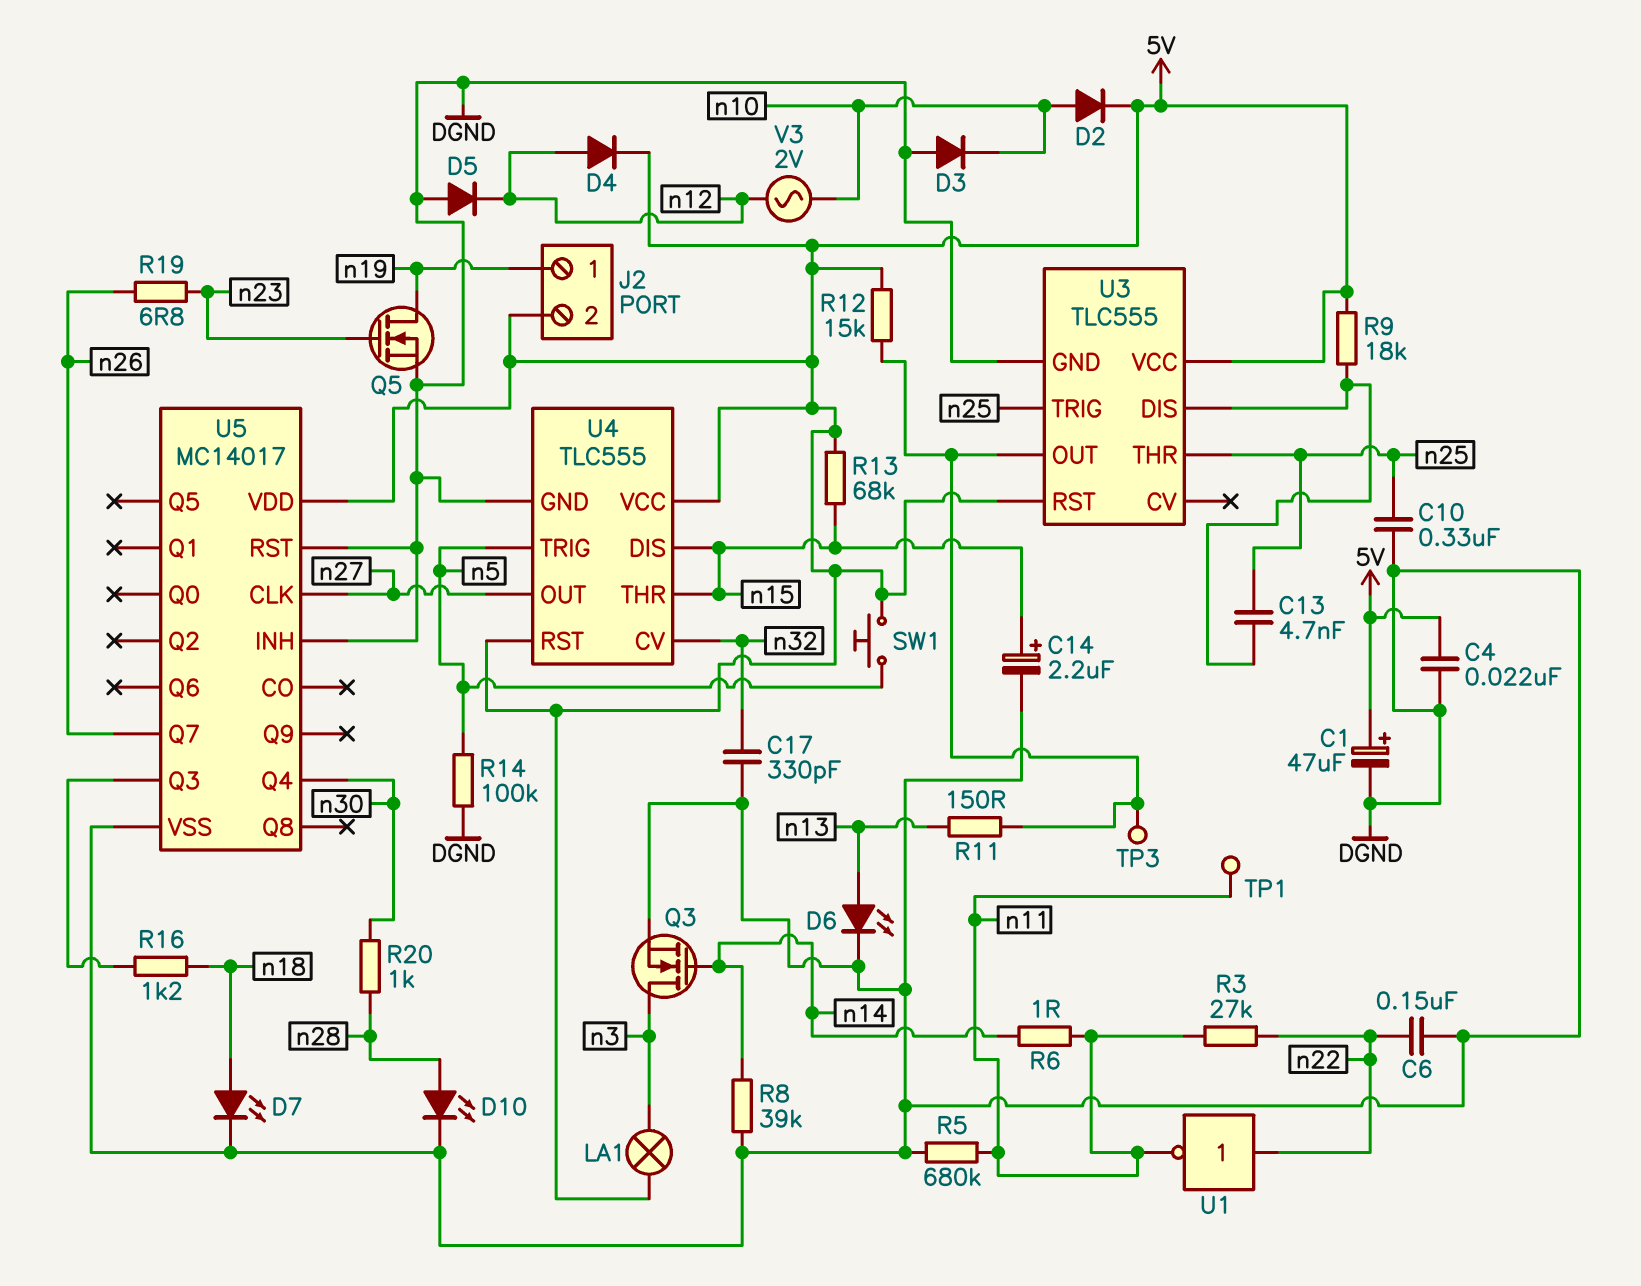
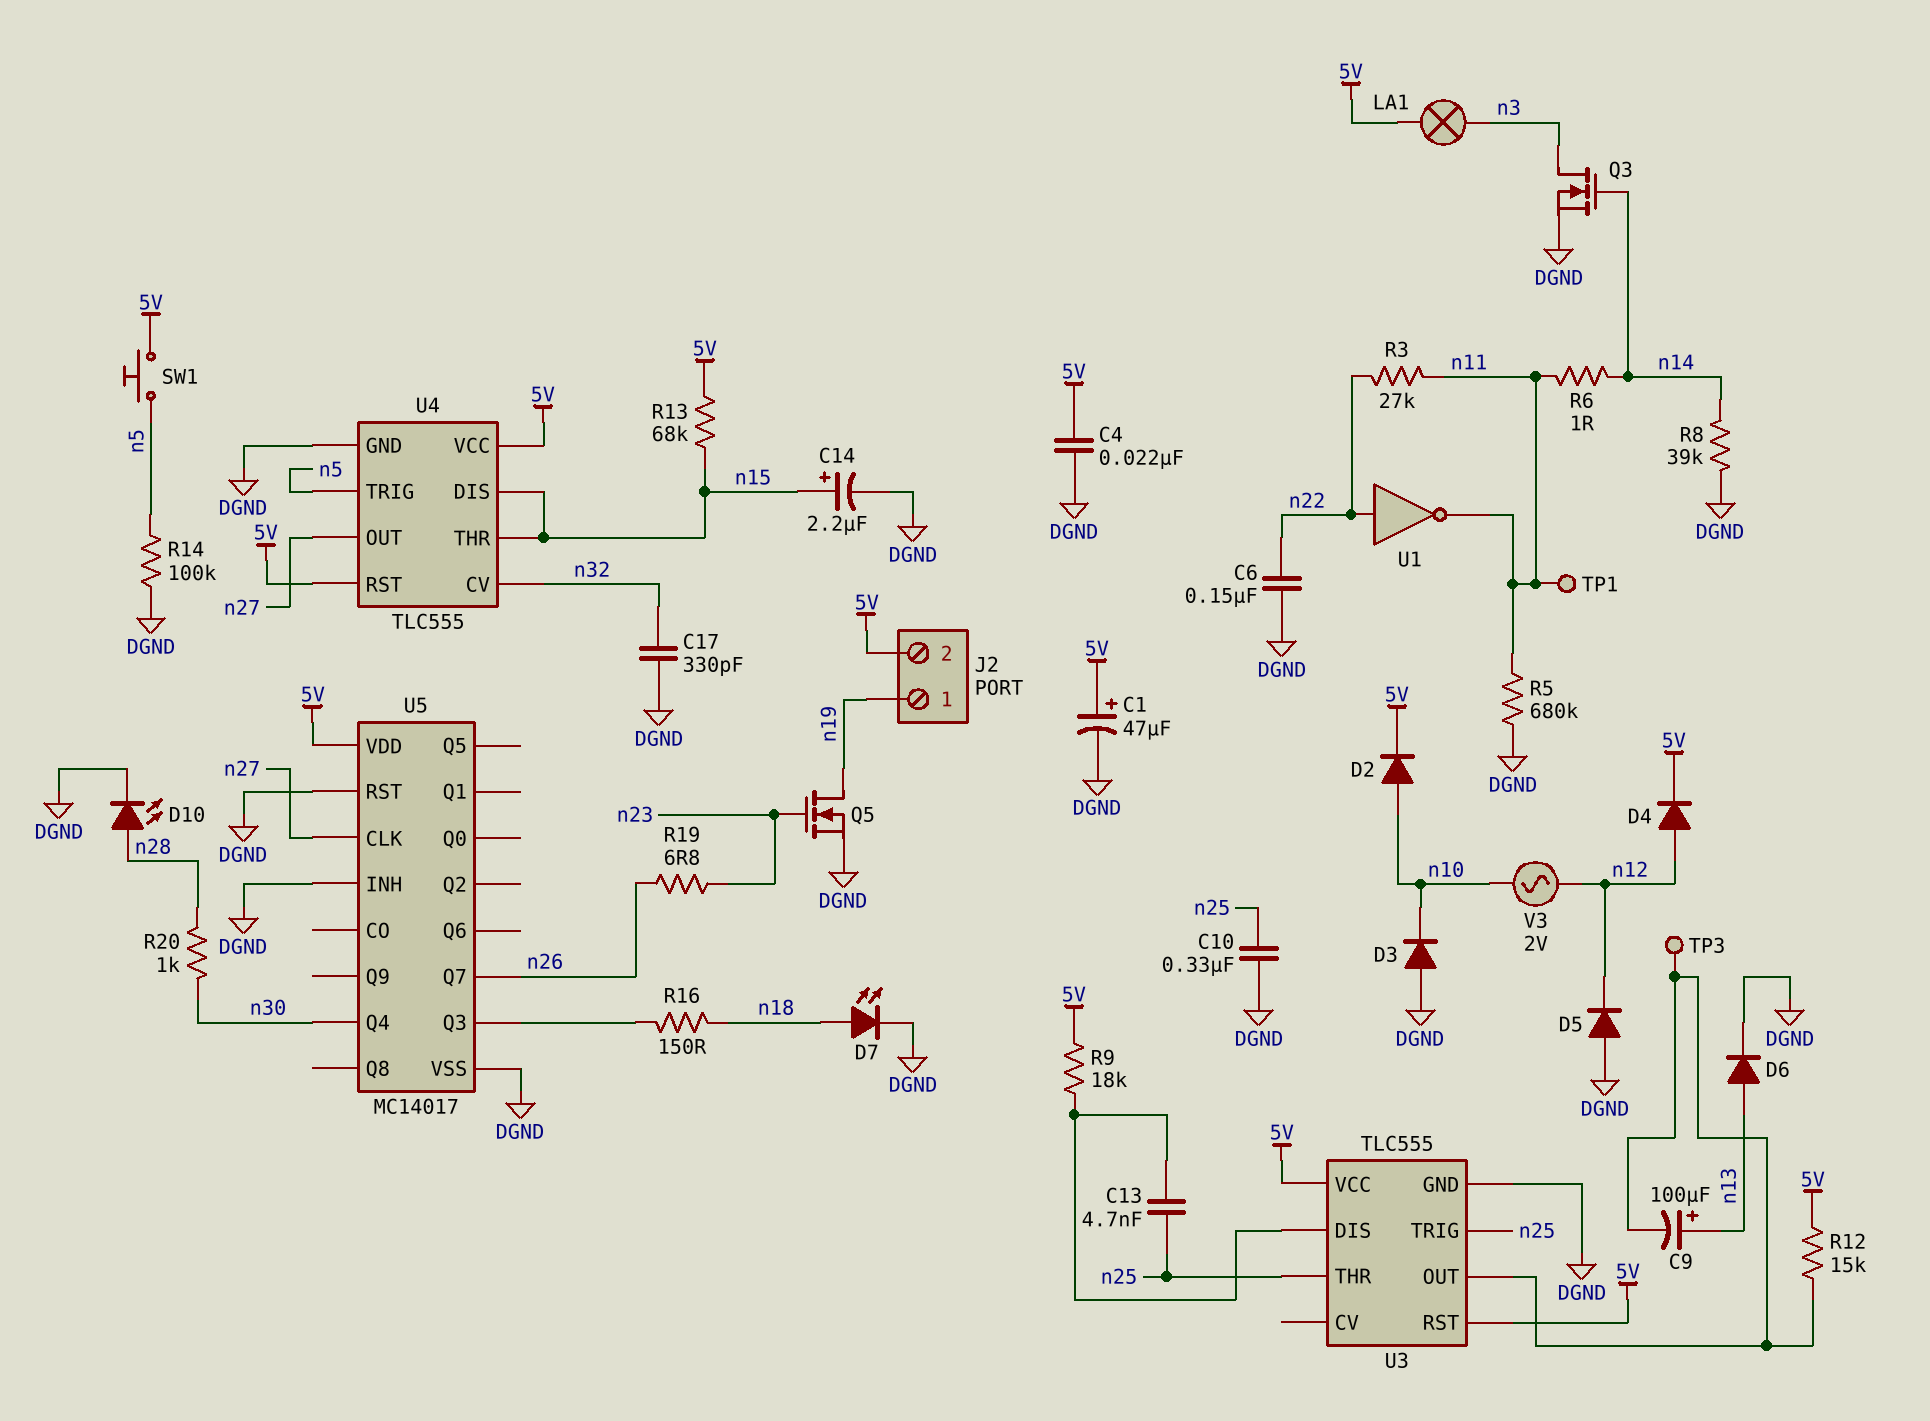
C9: none -> 100uF (plus n13, minus U3/OUT)
D6: LED (A n13, K DGND) -> diode (A n13, K DGND)
R11: 150 (U3/OUT, n13) -> none
R16: 1.2k (U5/Q3, n18) -> 150 (U5/Q3, n18)

